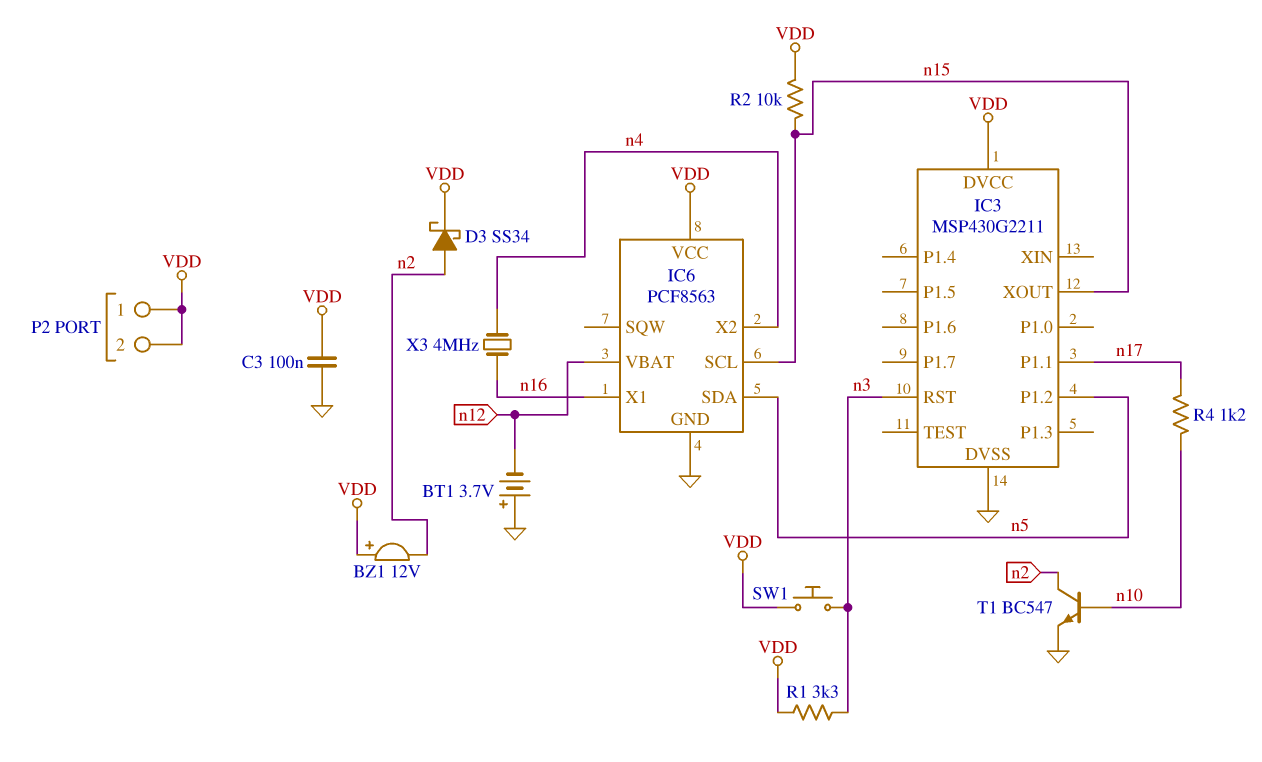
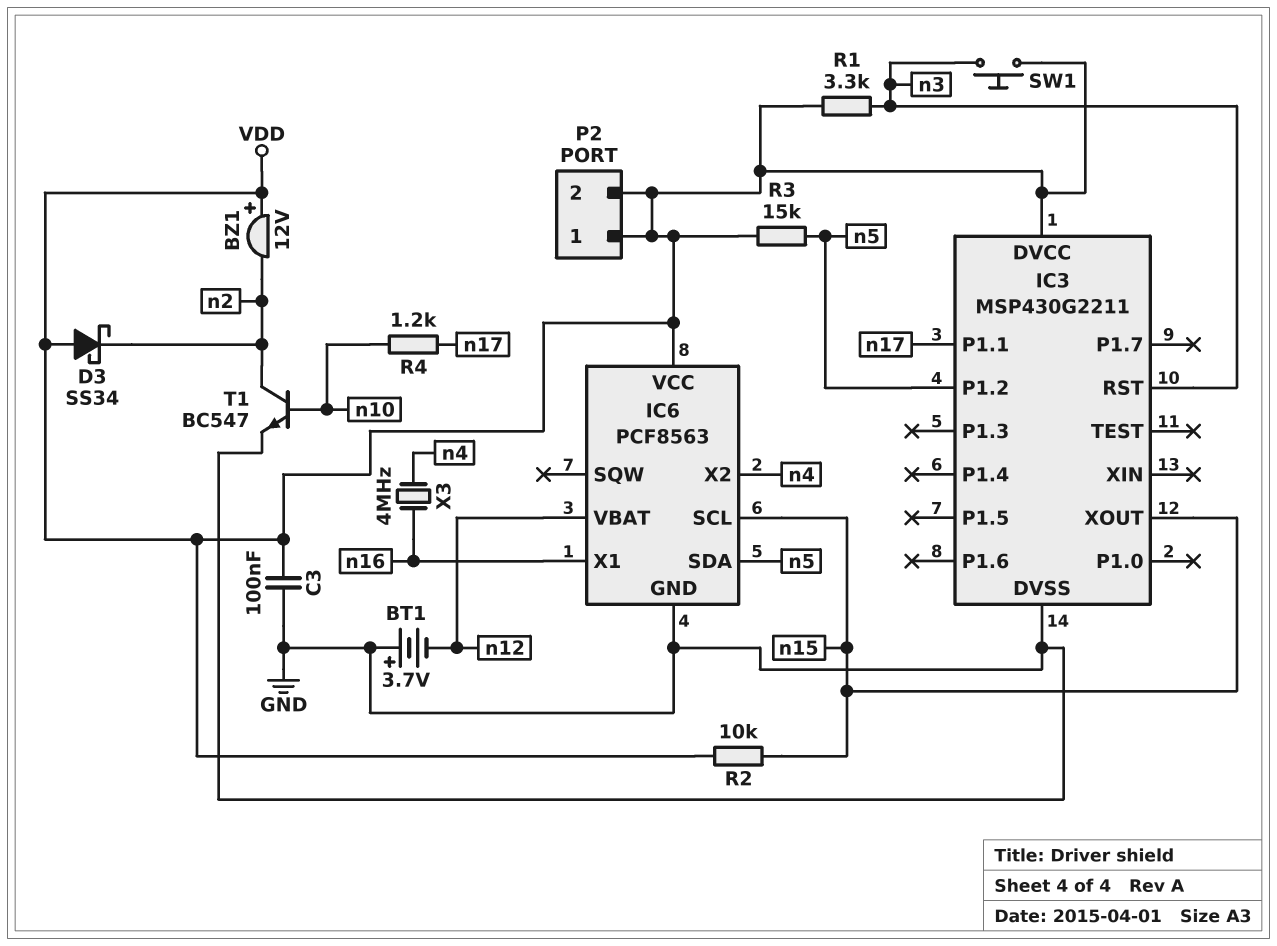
D3: schottky SS34 (A n2, K VDD) -> schottky SS34 (A VDD, K n2)
R3: none -> 15k (VDD, n5)

